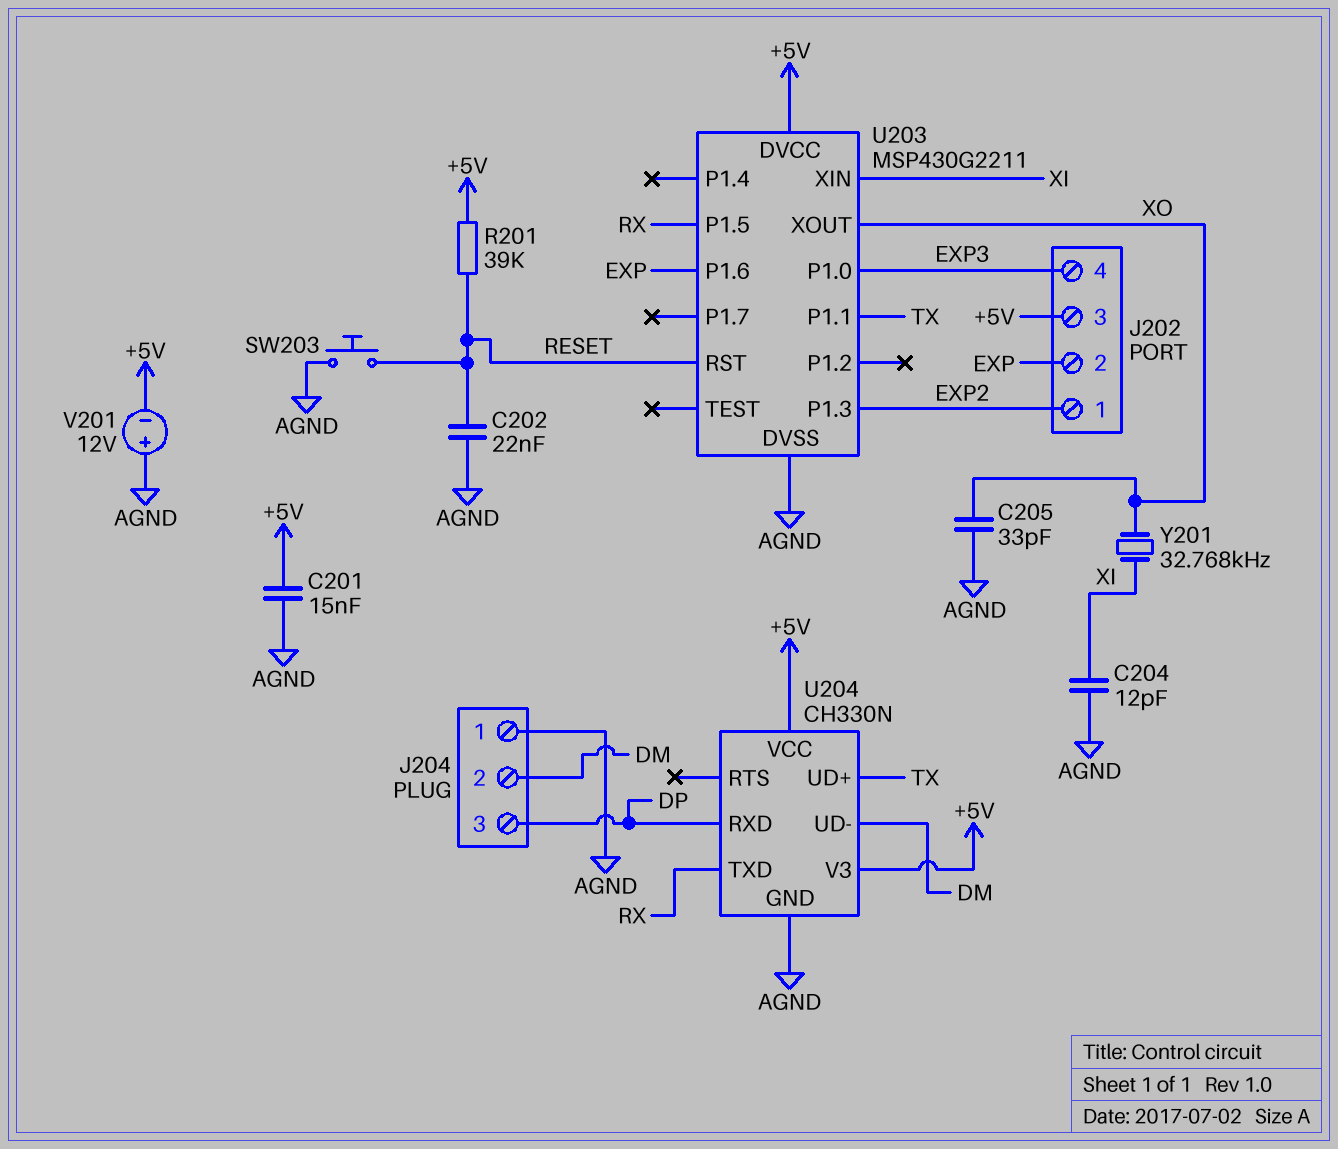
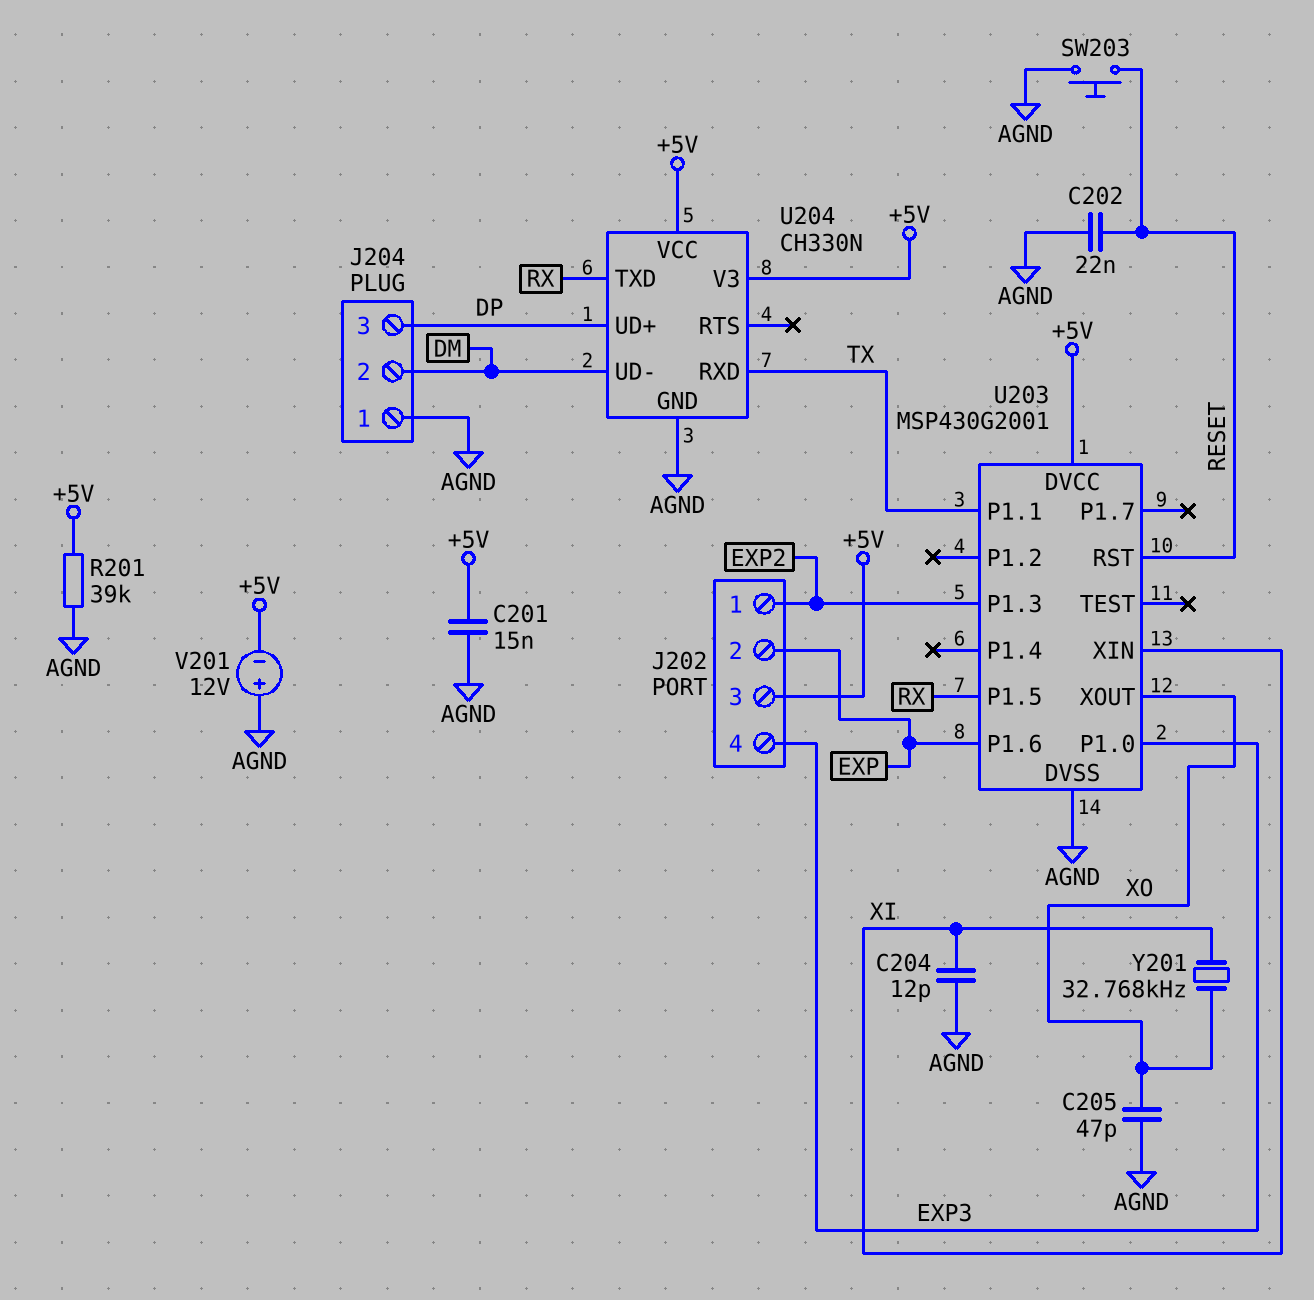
C205: 33pF (AGND, XO) -> 47pF (AGND, XO)
R201: 39k (+5V, RESET) -> 39k (+5V, AGND)
U203: MSP430G2211 -> MSP430G2001
U204 pin RXD: DP -> TX
U204 pin UD+: TX -> DP

